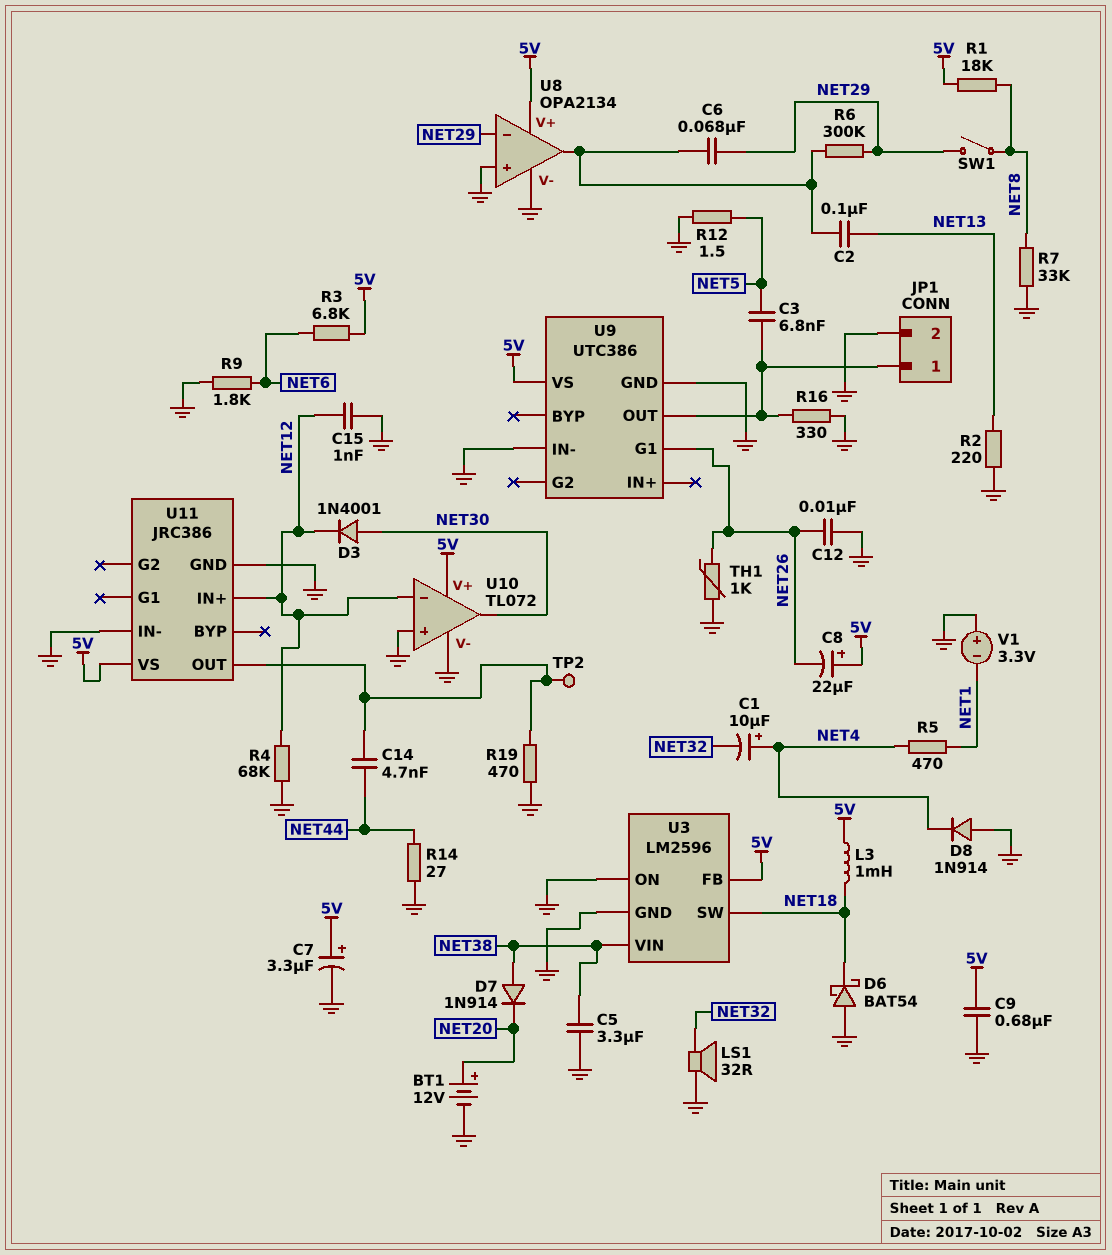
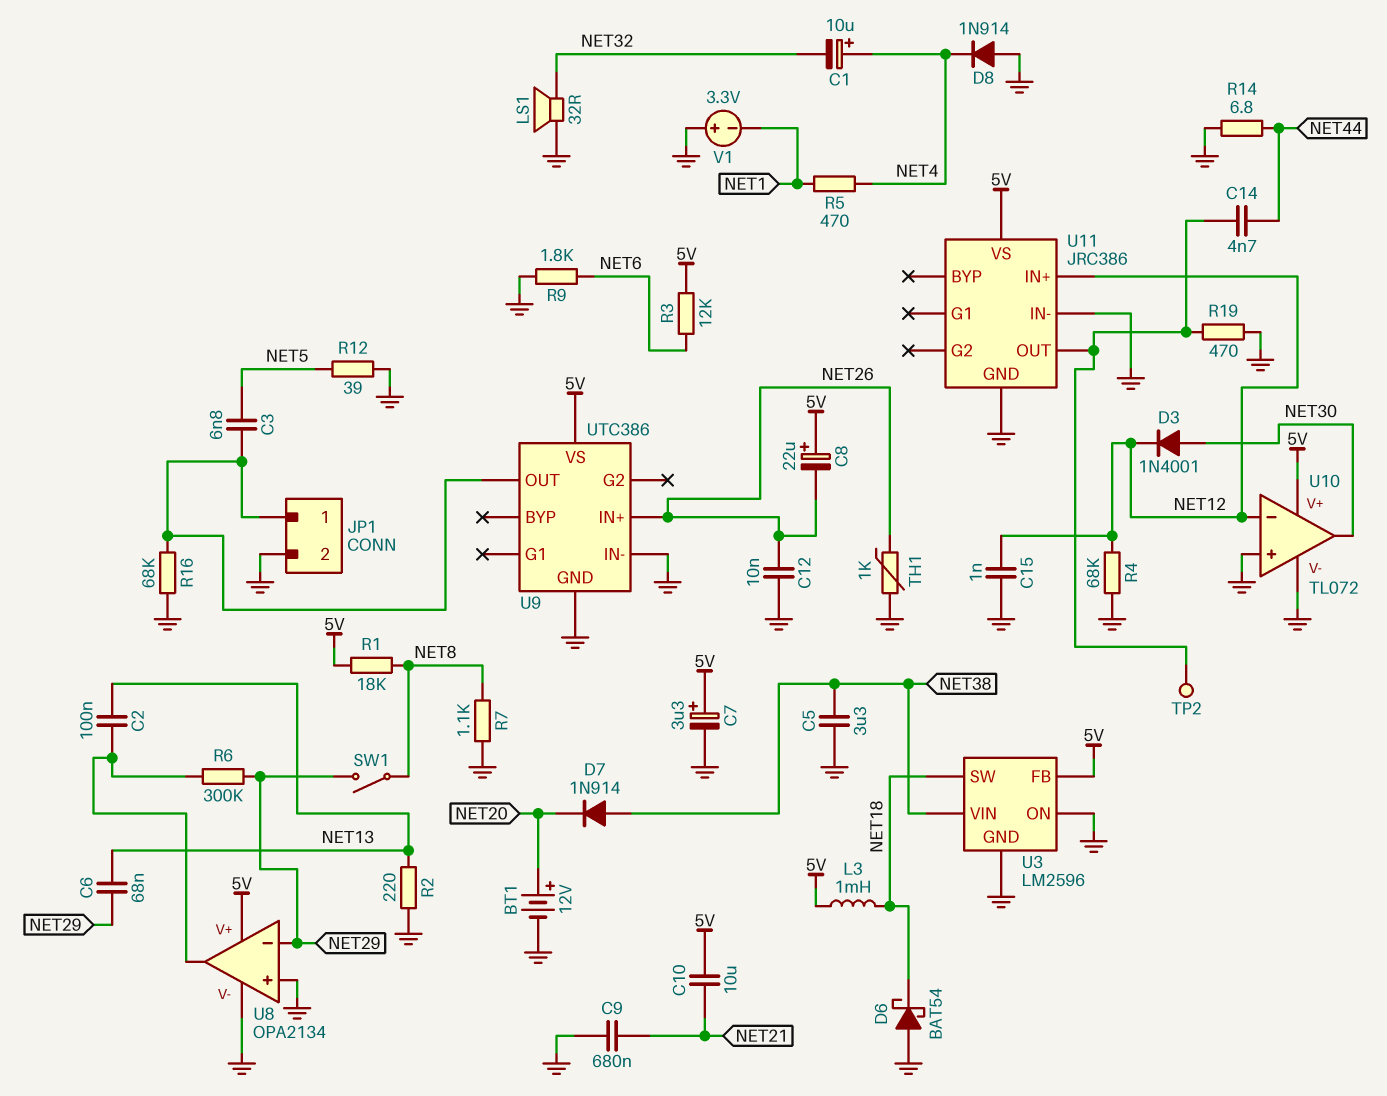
C6: 68nF (NET29, U8/out) -> 68nF (NET13, NET29)
C9: 680nF (5V, GND) -> 680nF (GND, NET21)
C10: none -> 10uF (5V, NET21)
R3: 6.8k (5V, NET6) -> 12k (5V, NET6)
R7: 33k (GND, NET8) -> 1.1k (GND, NET8)
R12: 1.5 (GND, NET5) -> 39 (GND, NET5)
R14: 27 (GND, NET44) -> 6.8 (GND, NET44)
R16: 330 (GND, JP1/1) -> 68k (GND, JP1/1)
U9 pin G1: NET26 -> none
U9 pin IN+: none -> NET26

